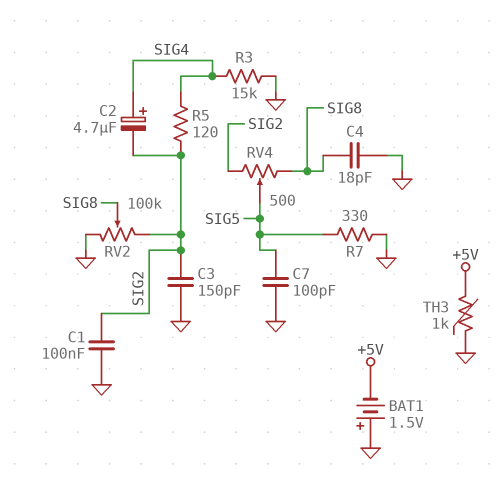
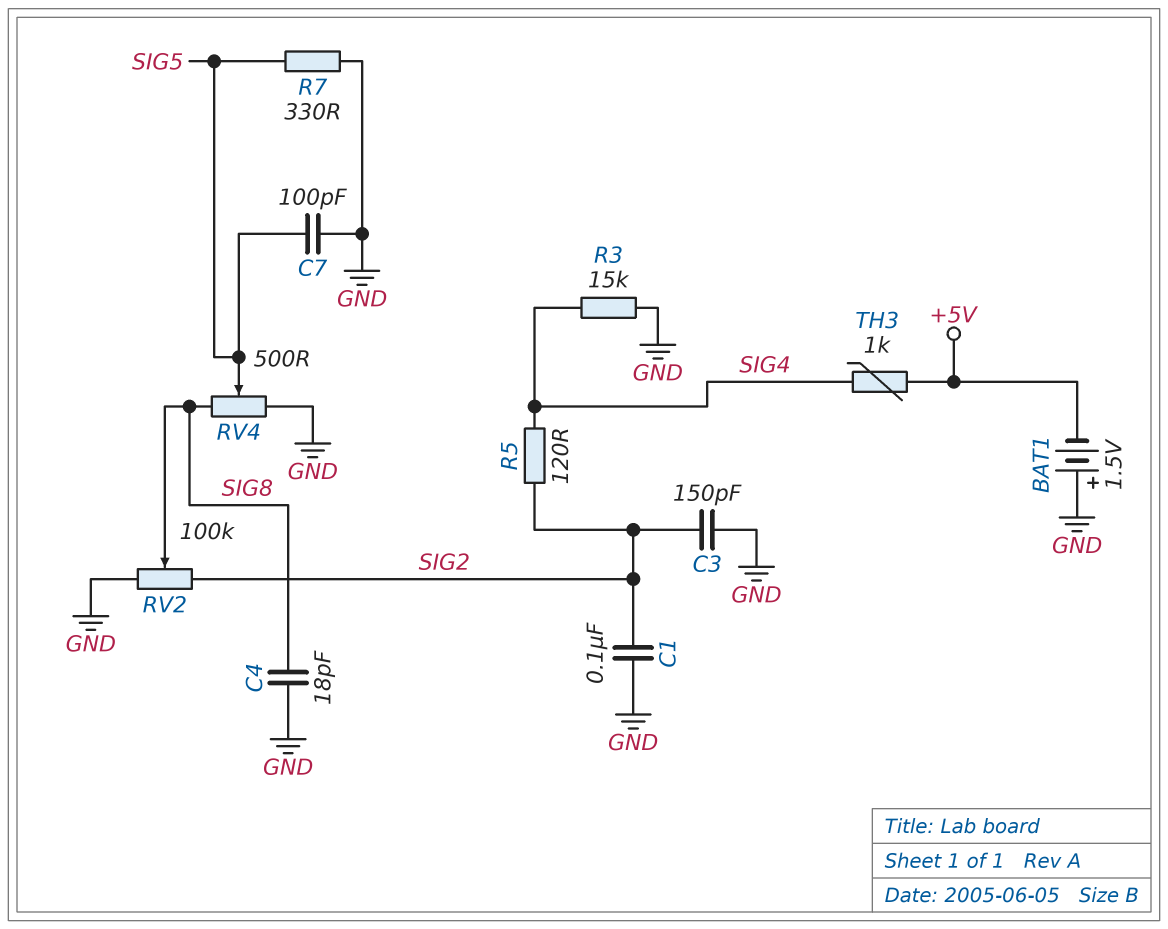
C2: 4.7uF (plus SIG4, minus SIG2) -> none
RV4: 500 (SIG2, SIG8, wiper SIG5) -> 500 (GND, SIG8, wiper SIG5)
TH3: 1k (+5V, GND) -> 1k (+5V, SIG4)

